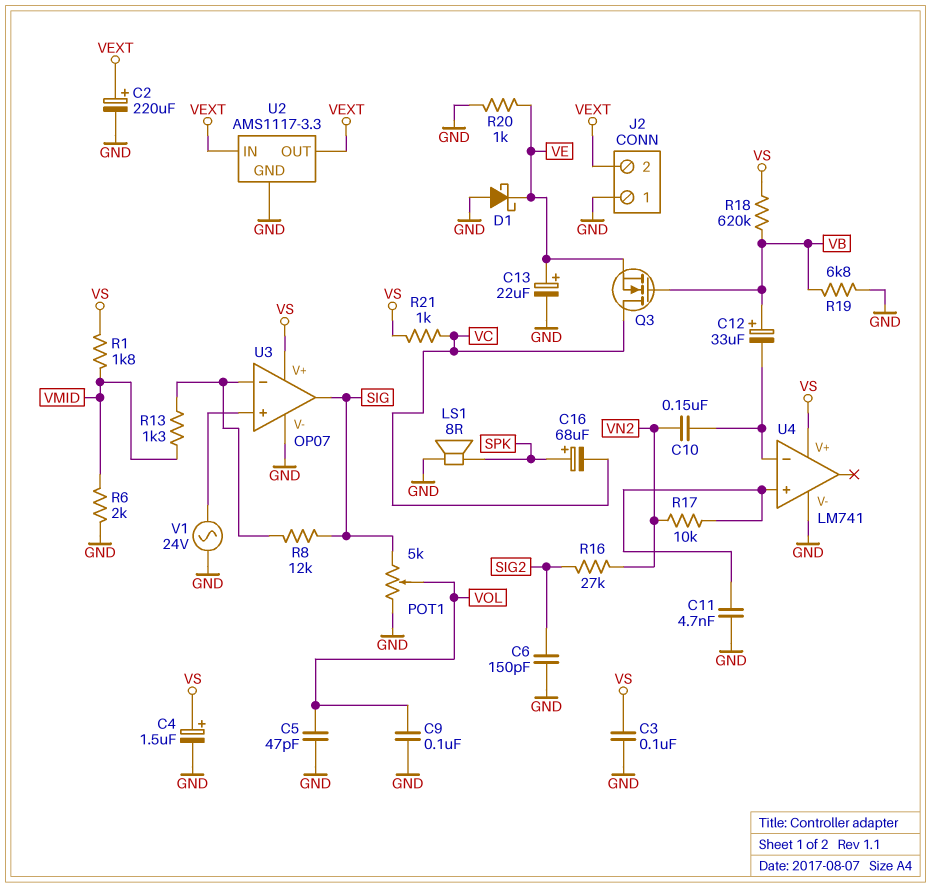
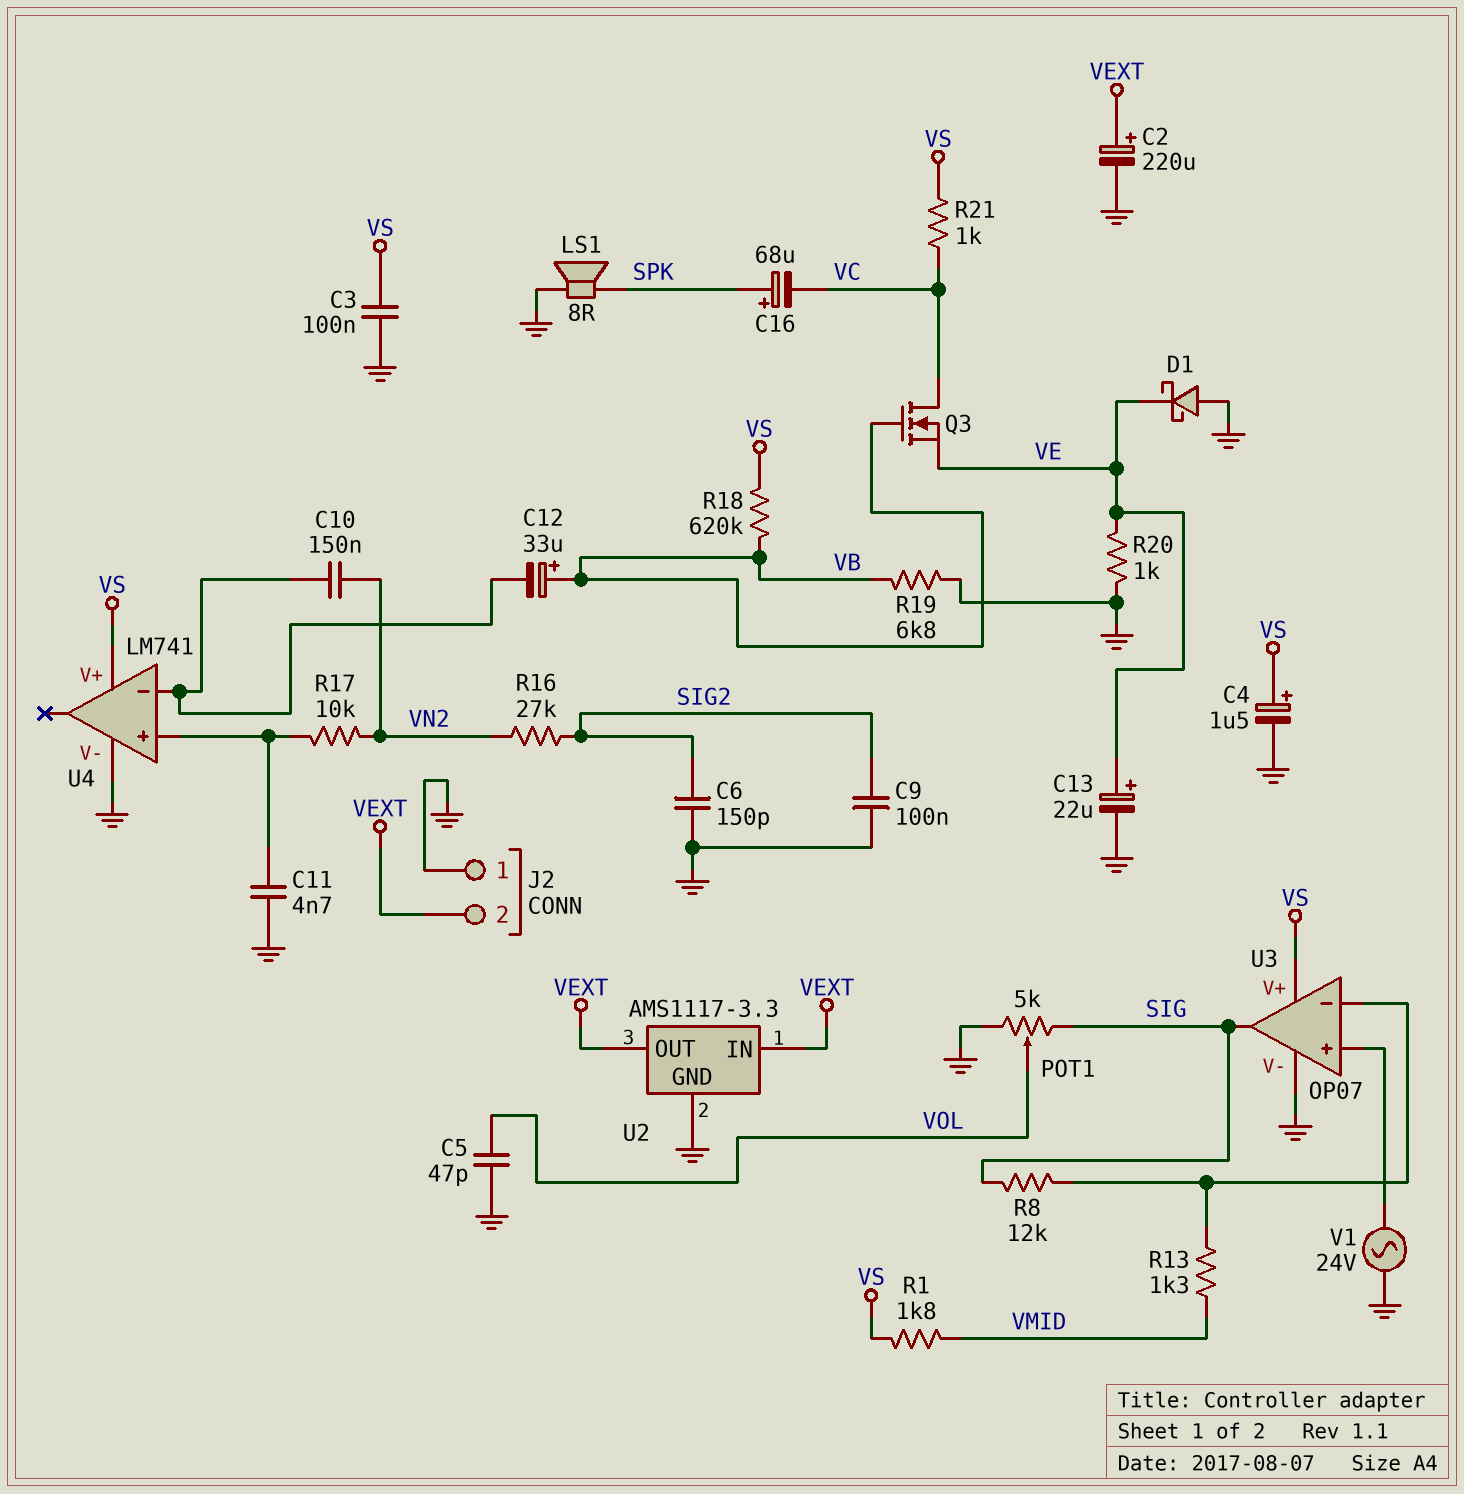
C9: 100nF (GND, VOL) -> 100nF (GND, SIG2)
R6: 2k (GND, VMID) -> none

